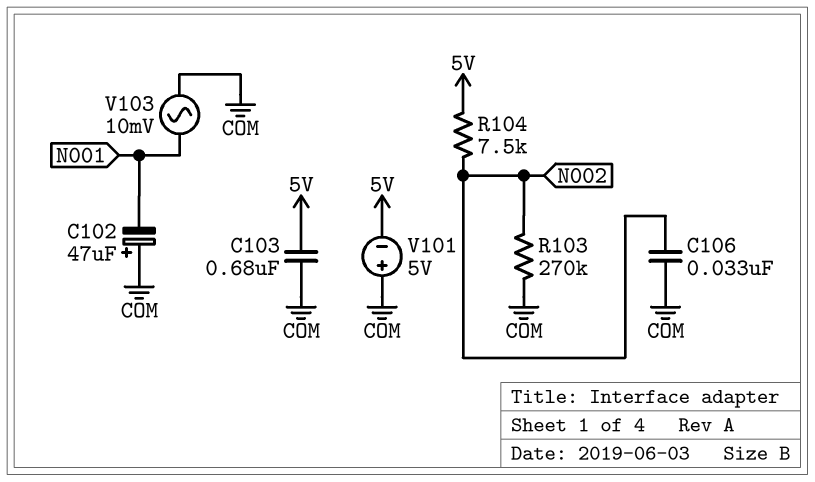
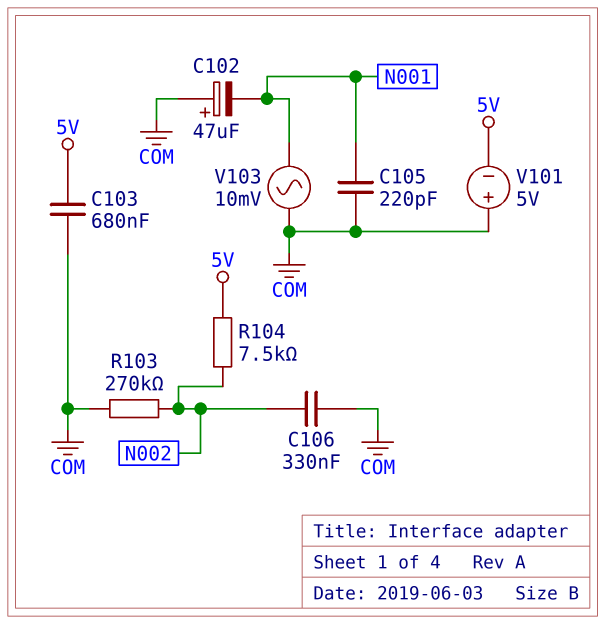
C105: none -> 220pF (COM, N001)
C106: 33nF (COM, N002) -> 330nF (COM, N002)

